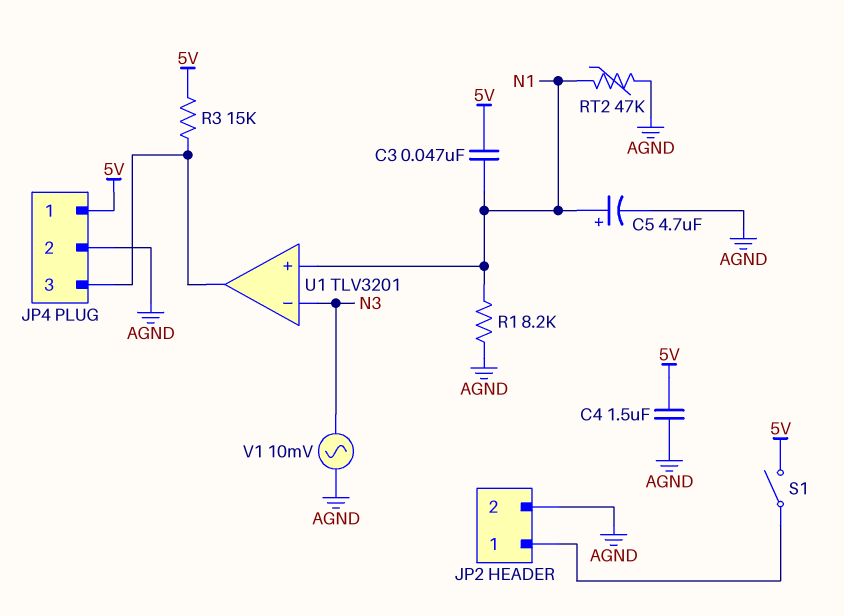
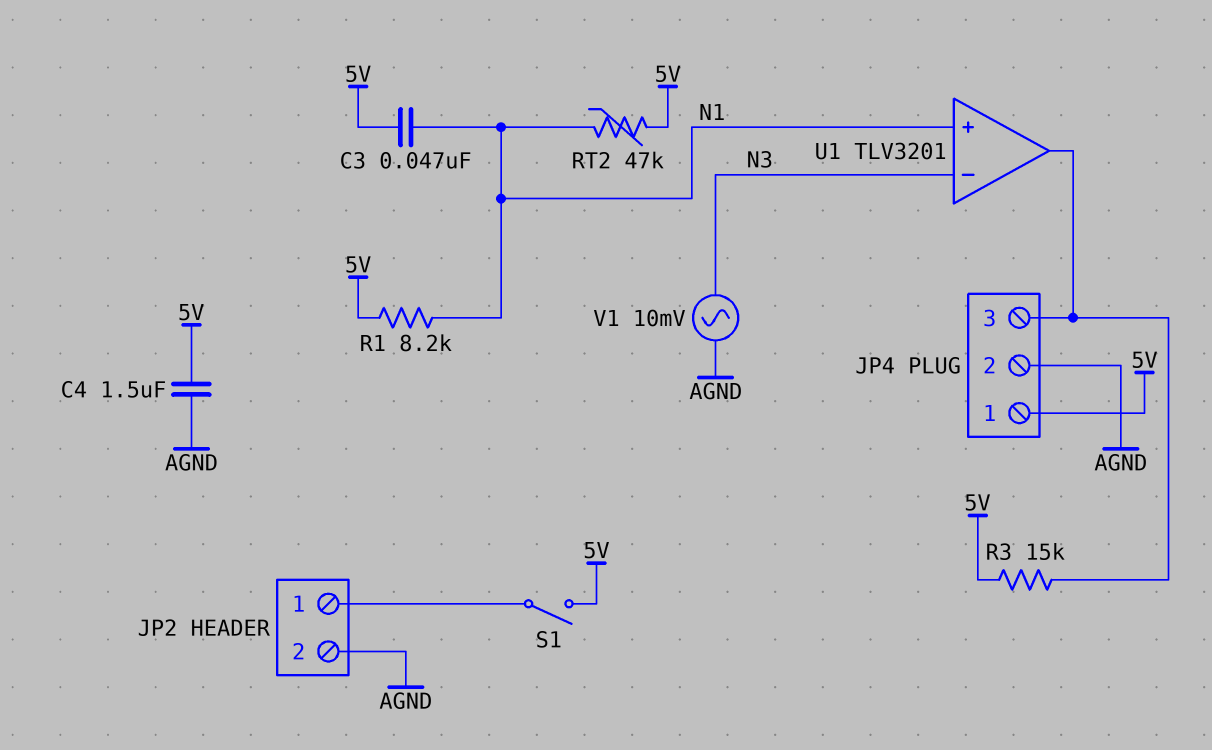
C5: 4.7uF (plus N1, minus AGND) -> none
R1: 8.2k (AGND, N1) -> 8.2k (5V, N1)
RT2: 47k (AGND, N1) -> 47k (5V, N1)

